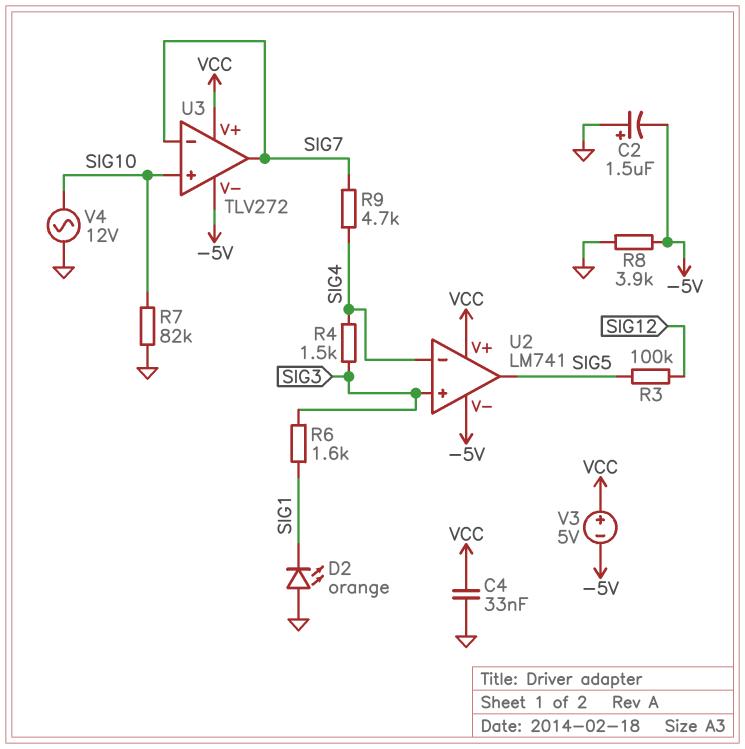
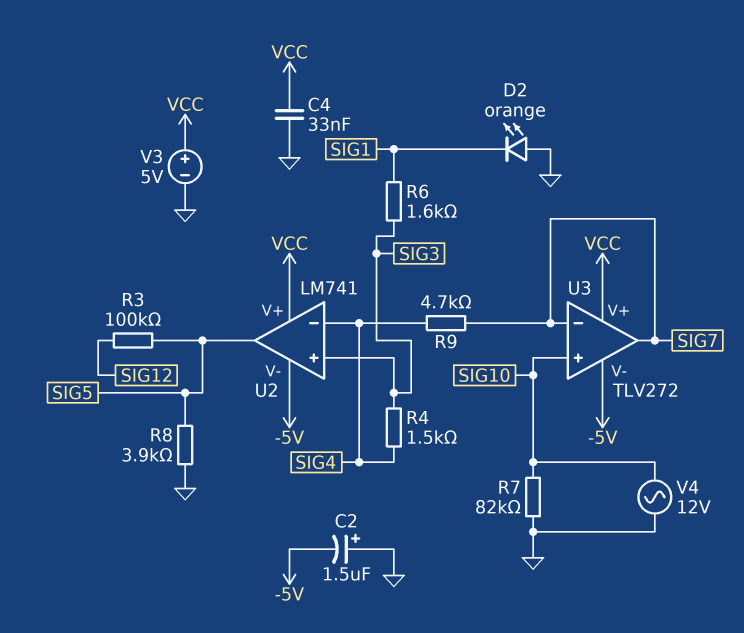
R8: 3.9k (-5V, GND) -> 3.9k (GND, SIG5)
V3: 5V (plus VCC, minus -5V) -> 5V (plus VCC, minus GND)

